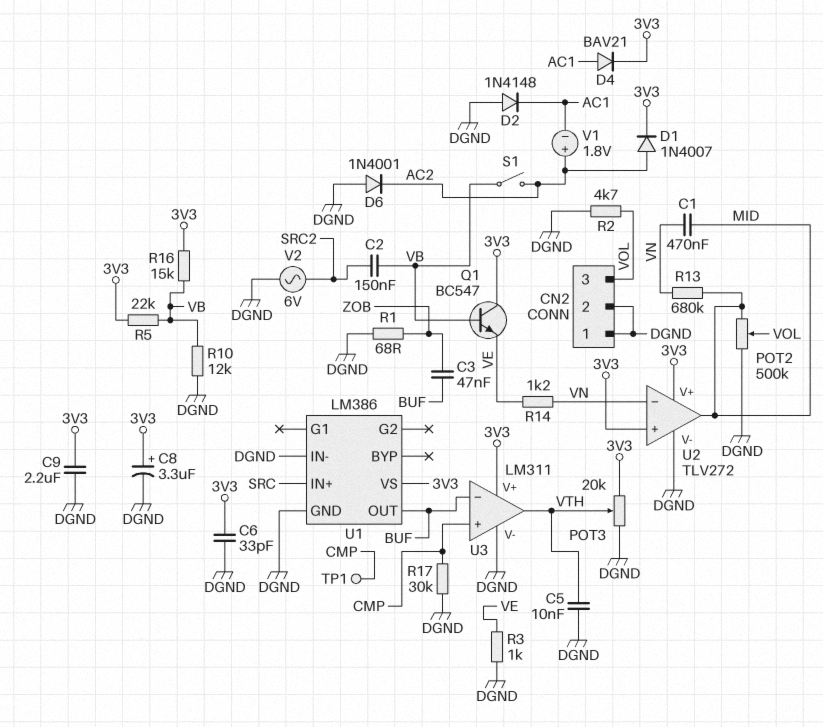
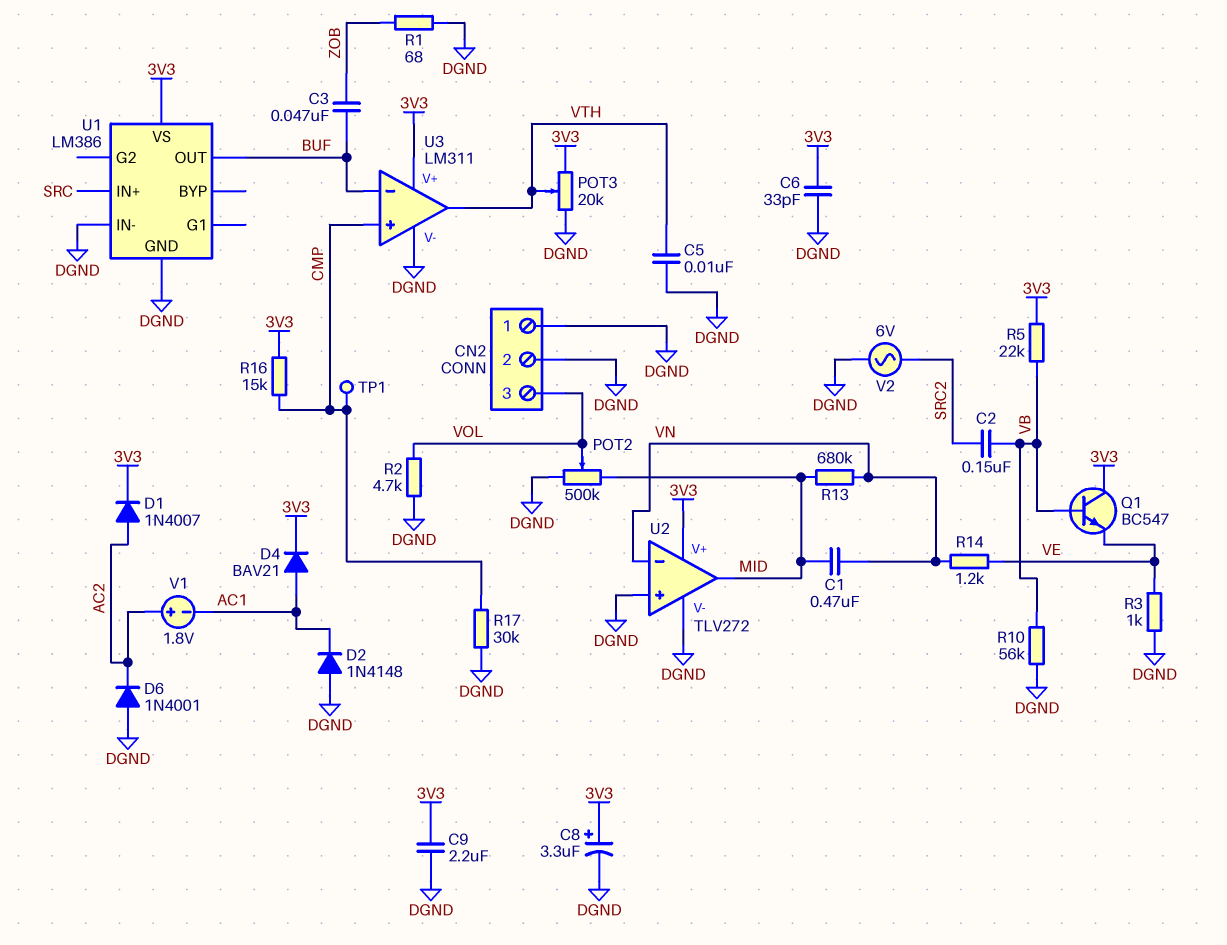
R10: 12k (DGND, VB) -> 56k (DGND, VB)
R16: 15k (3V3, VB) -> 15k (3V3, CMP)
S1: switch (AC2, VB) -> none
U2 pin in+: 3V3 -> DGND

